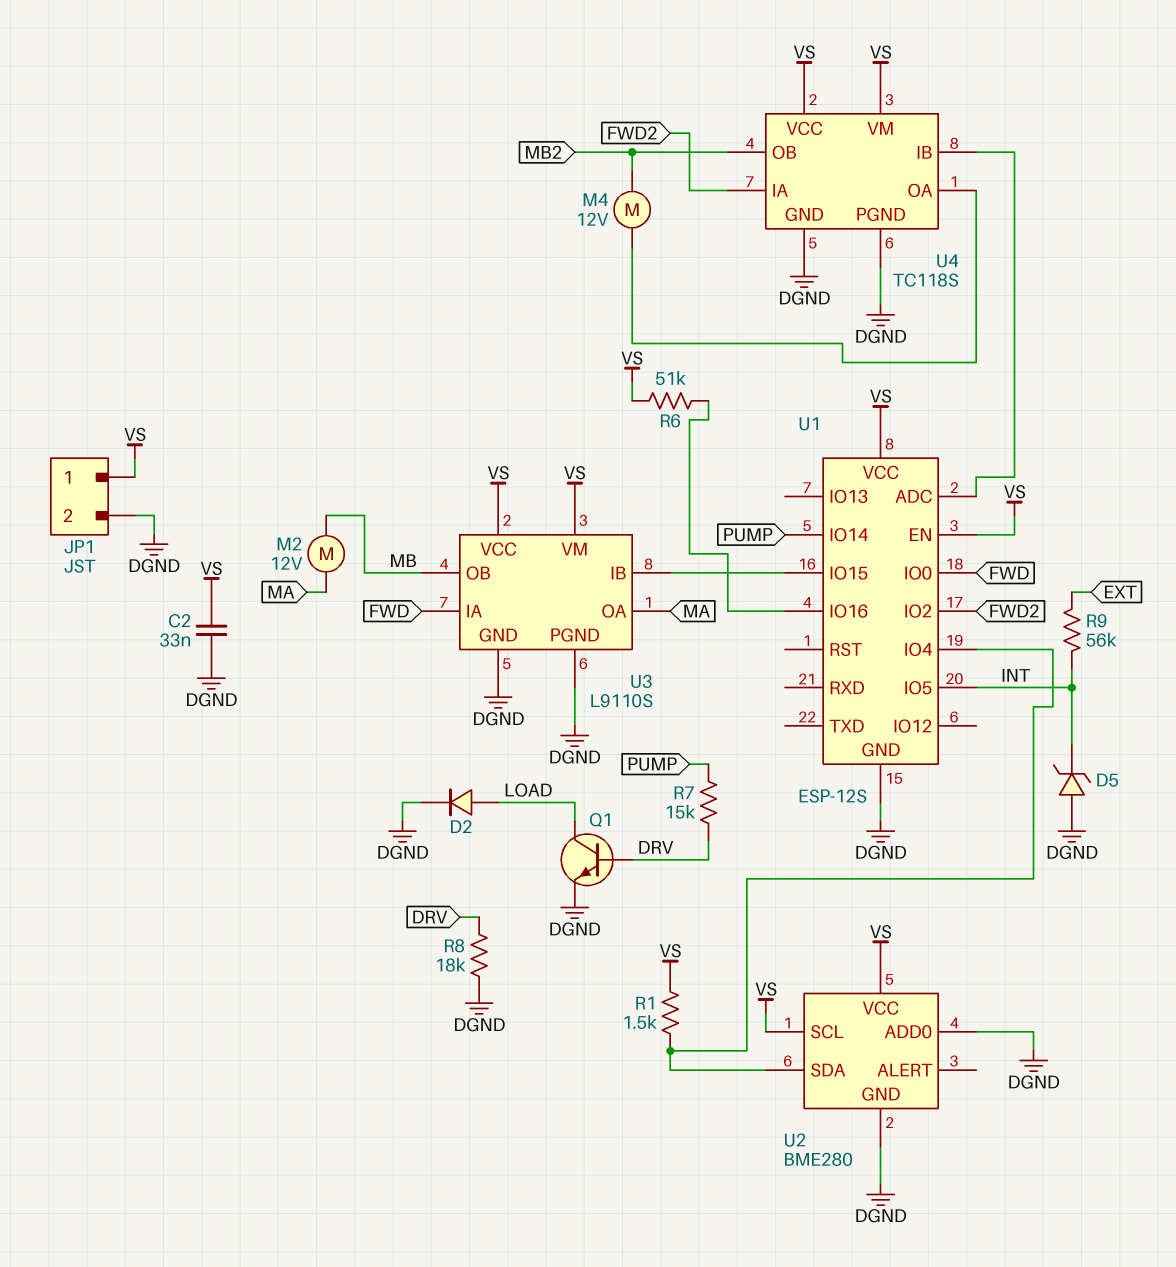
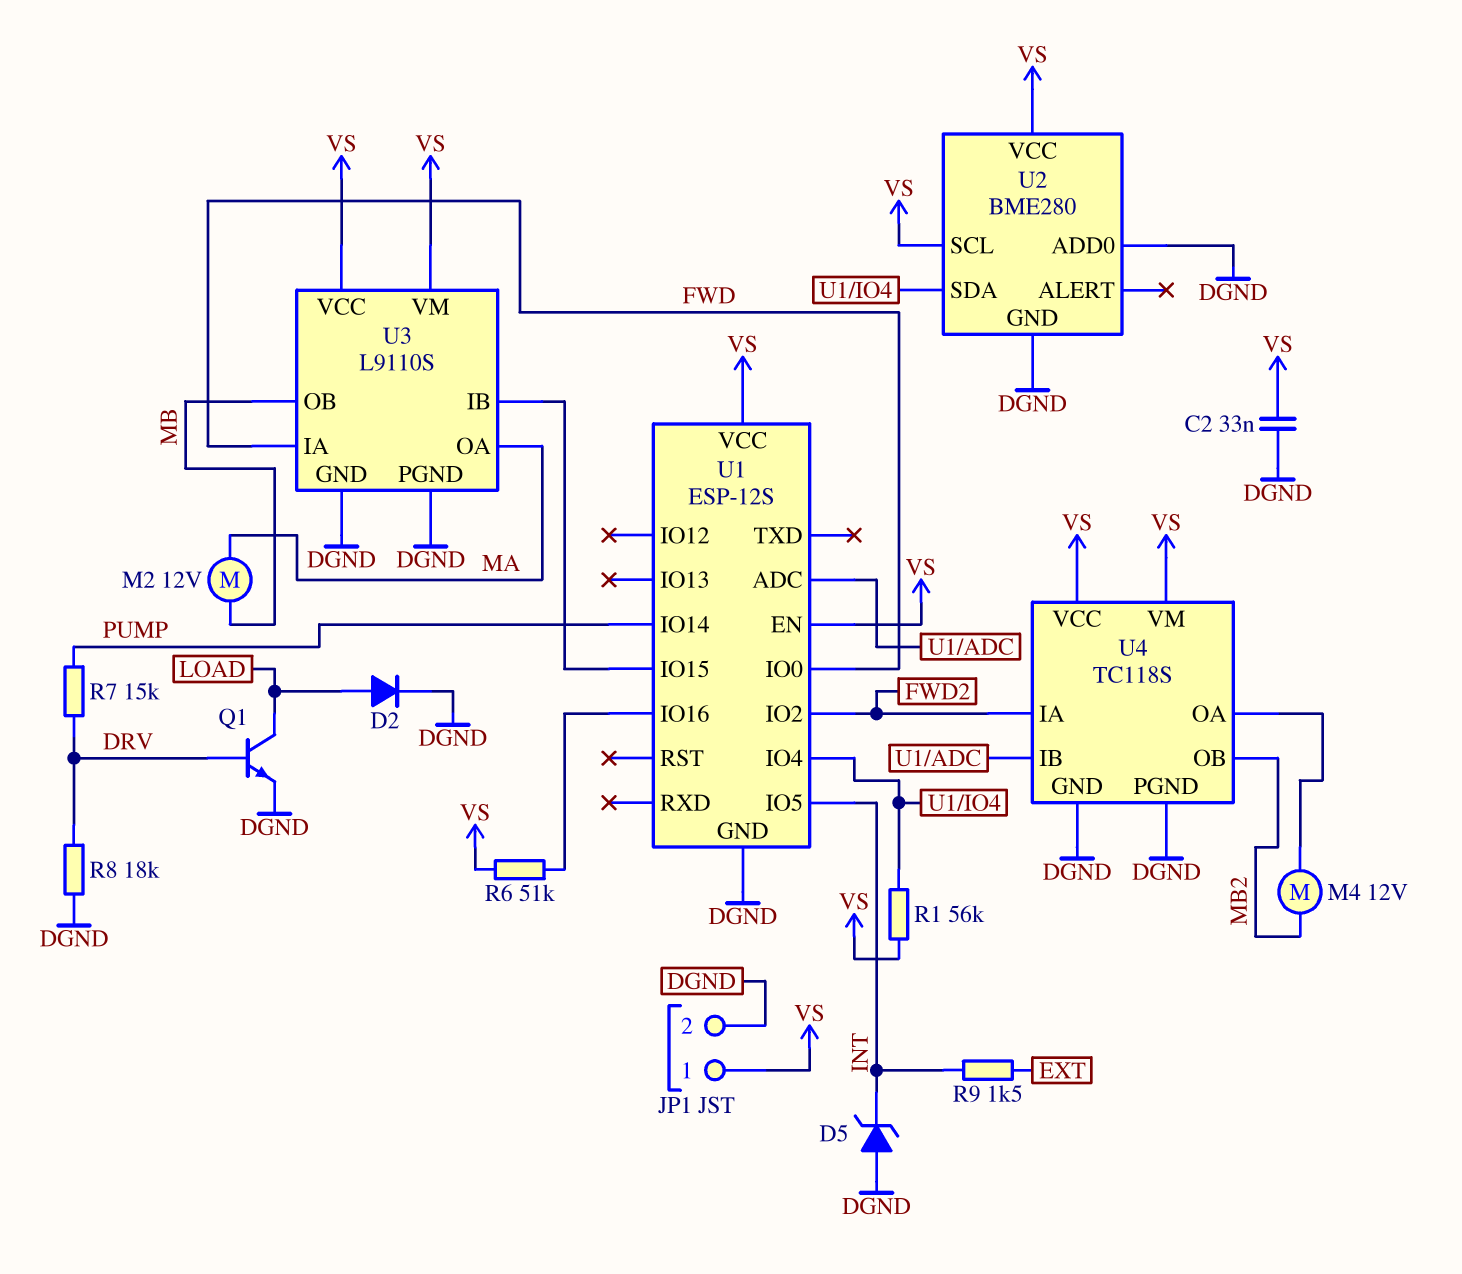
R1: 1.5k (U1/IO4, VS) -> 56k (U1/IO4, VS)
R9: 56k (EXT, INT) -> 1.5k (EXT, INT)

